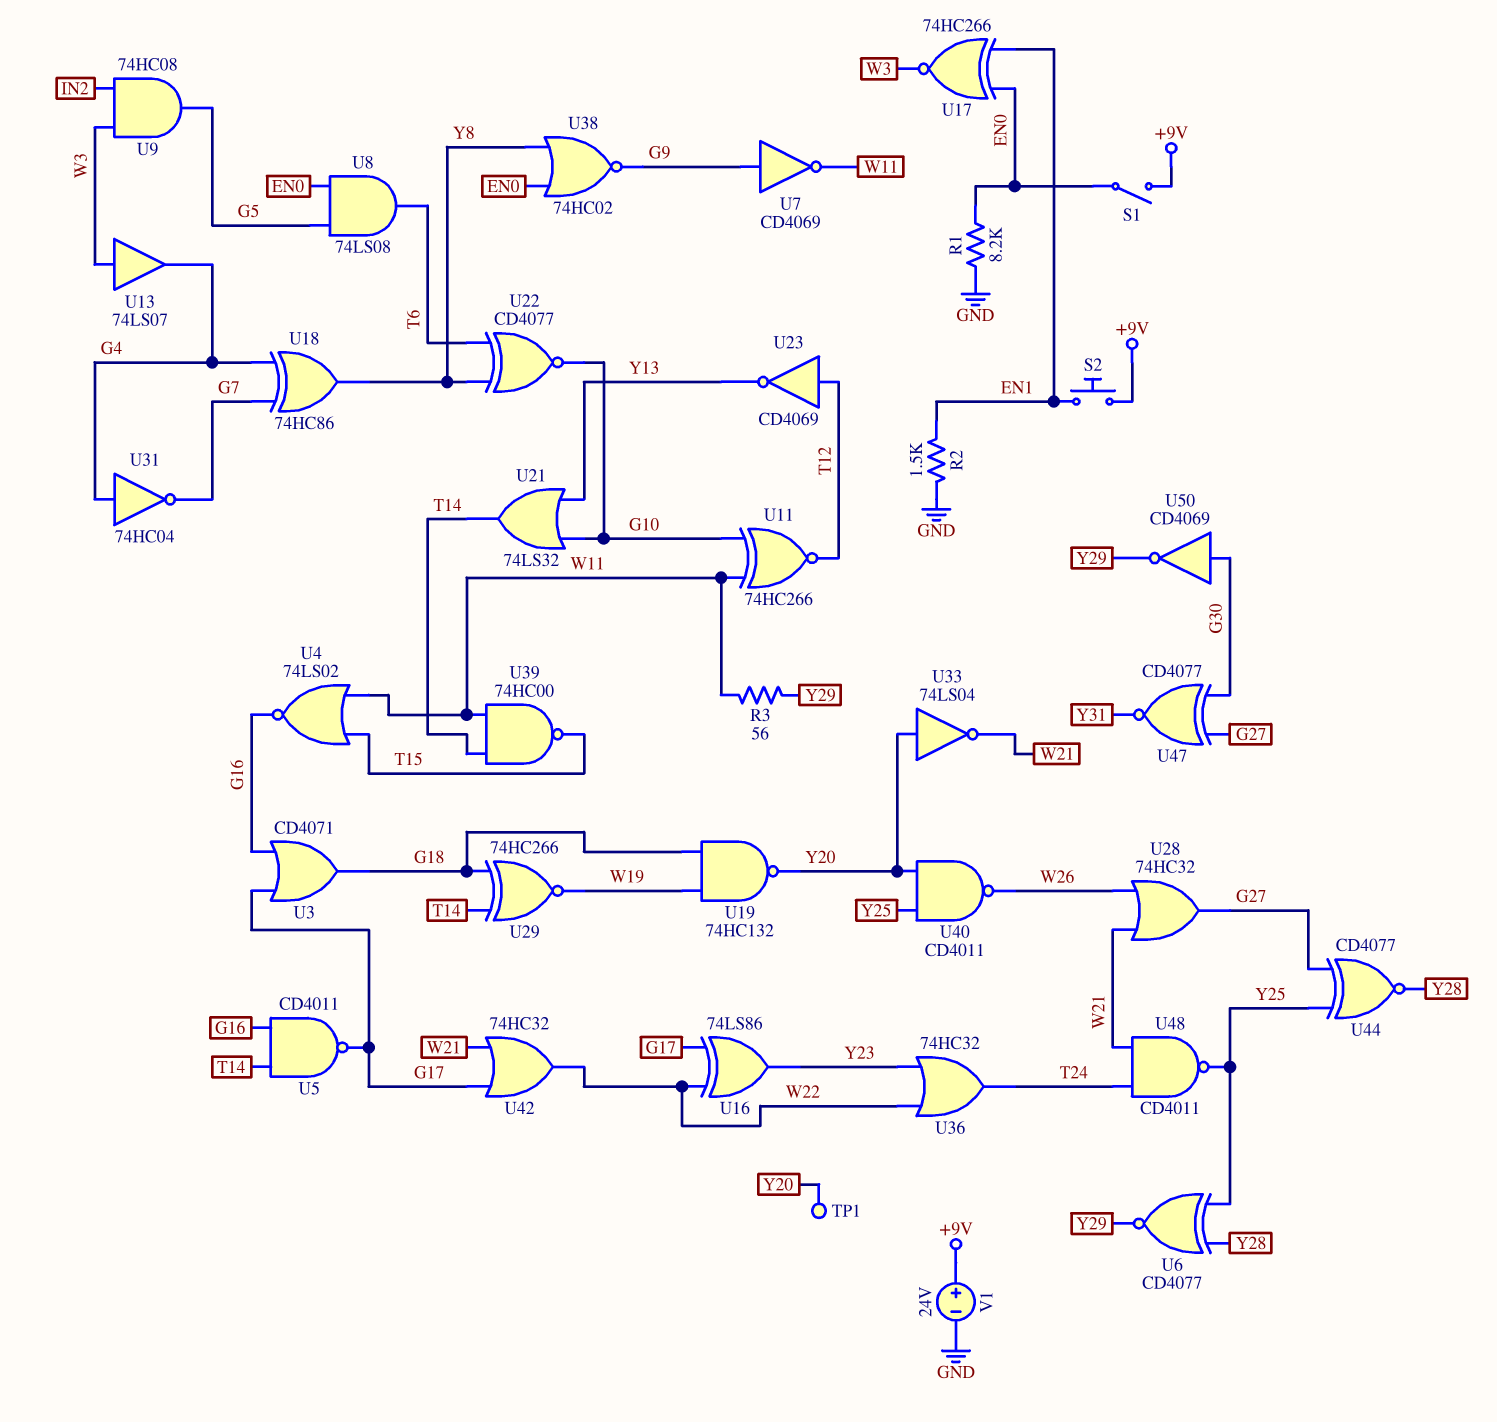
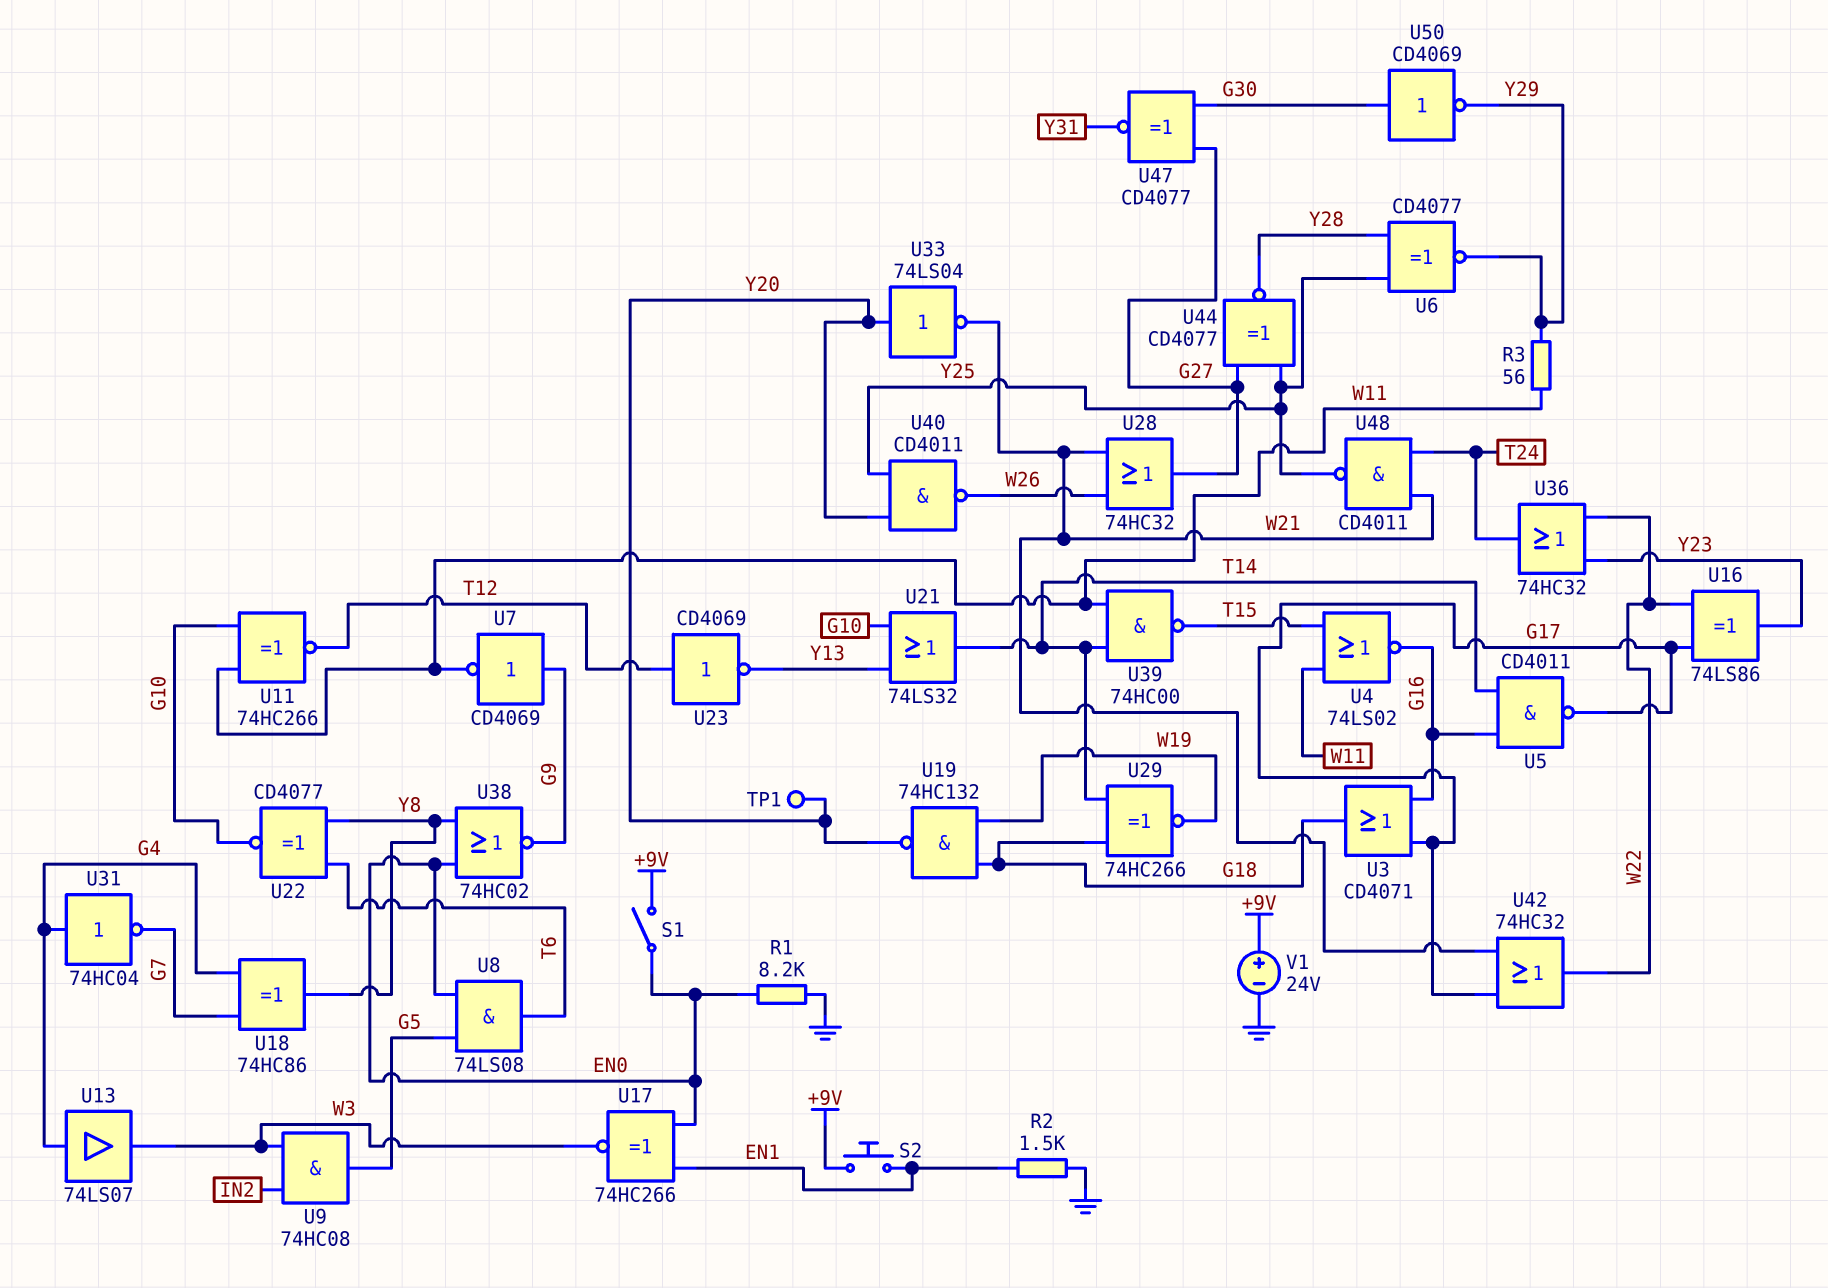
U13: buffer 74LS07 (in W3, out G4) -> buffer 74LS07 (in G4, out W3)

